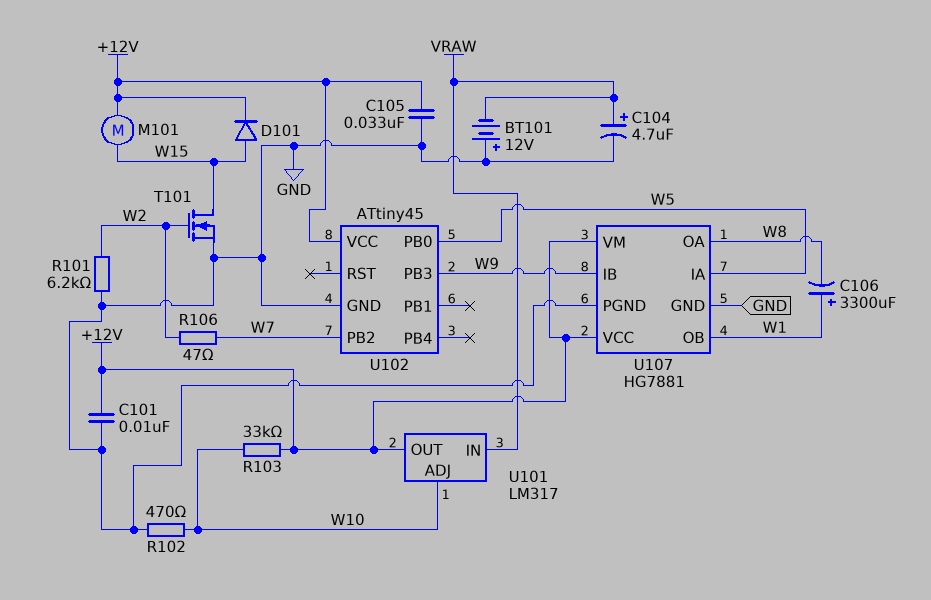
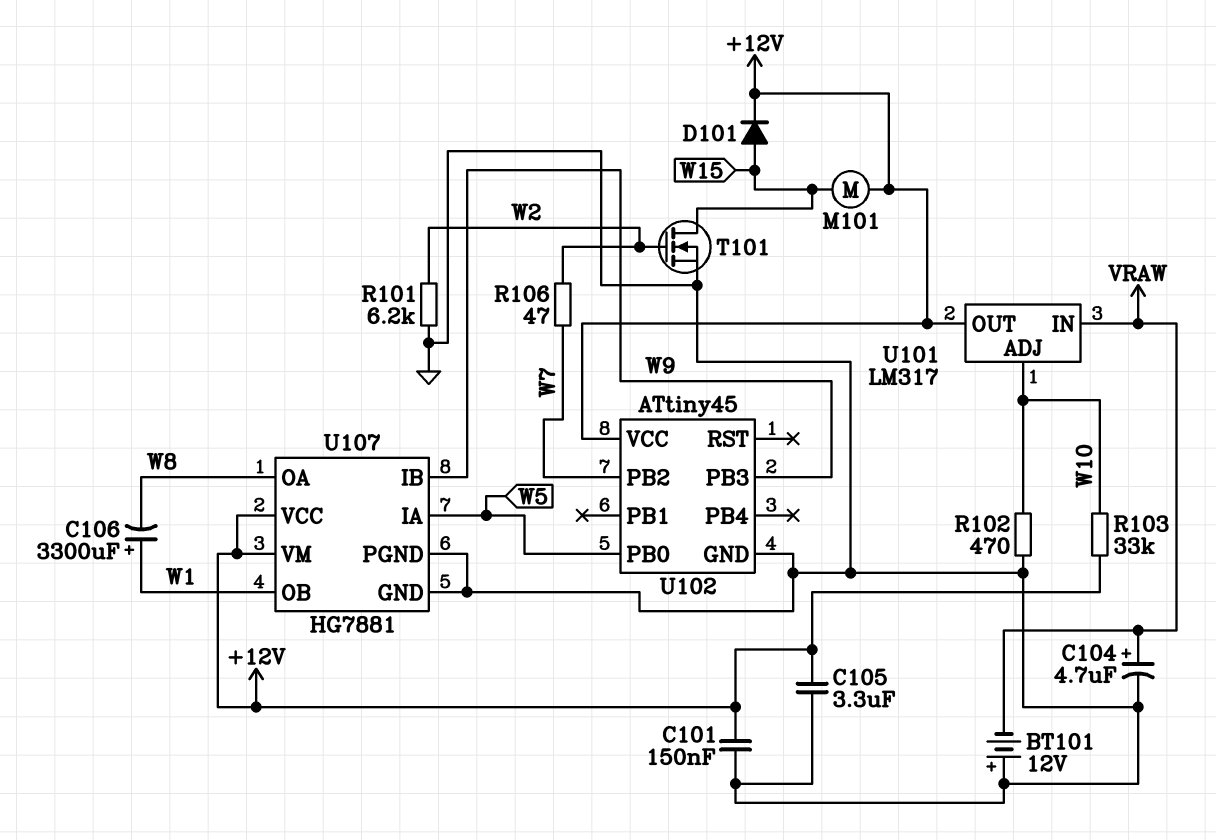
C101: 10nF (+12V, GND) -> 150nF (+12V, GND)
C105: 33nF (+12V, GND) -> 3.3uF (+12V, GND)

